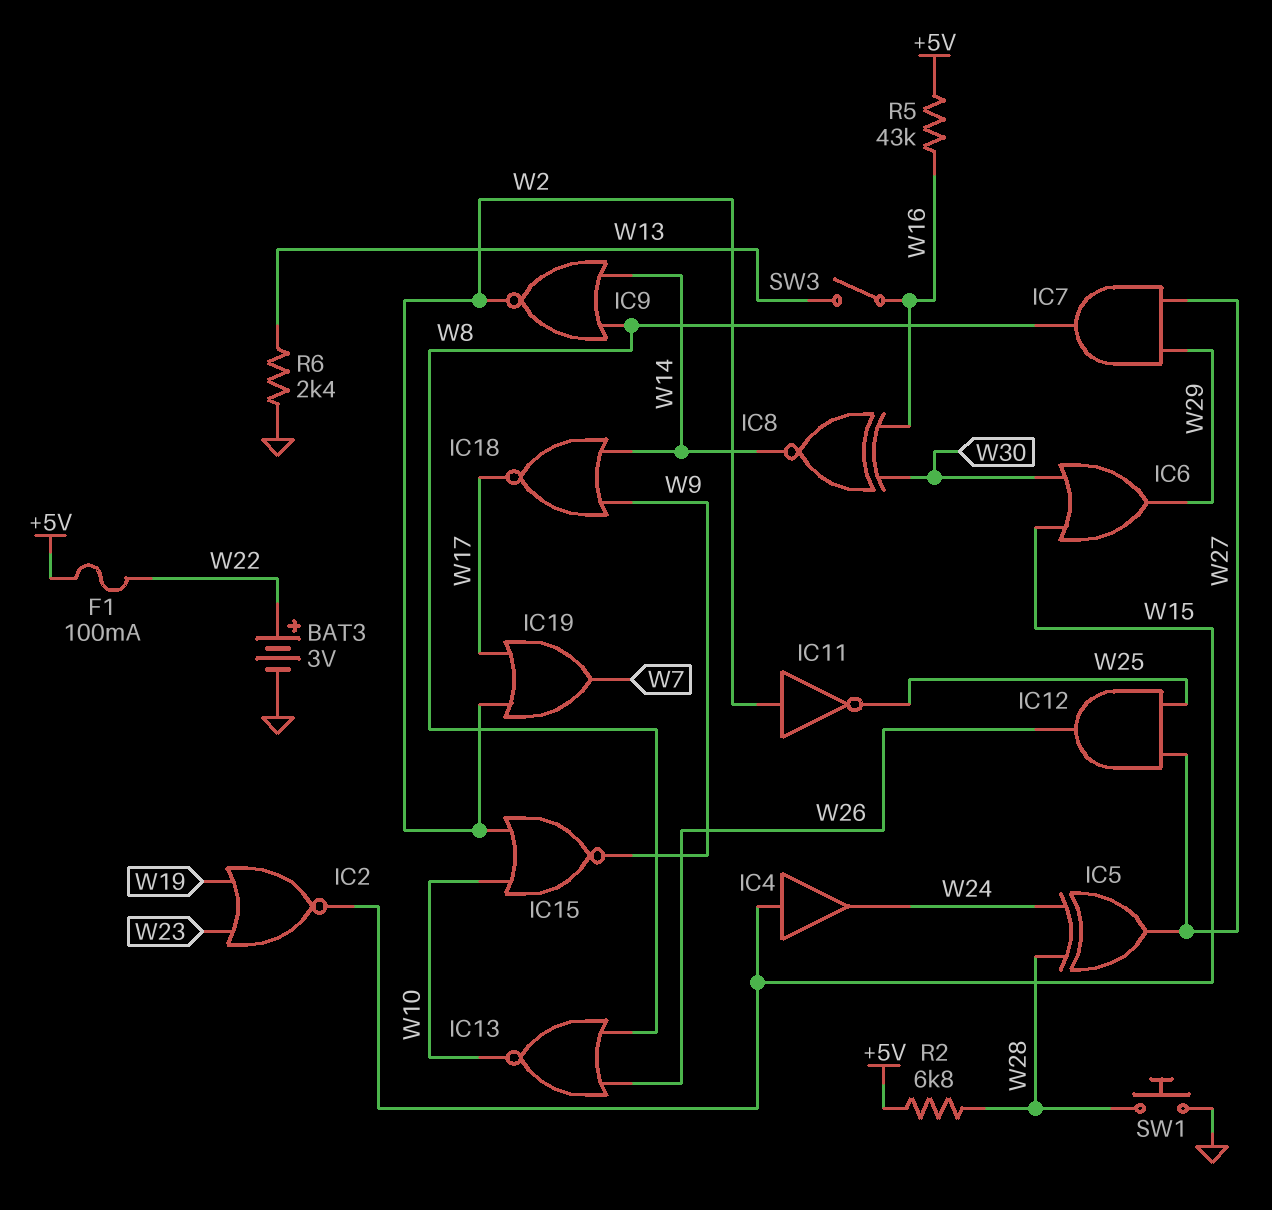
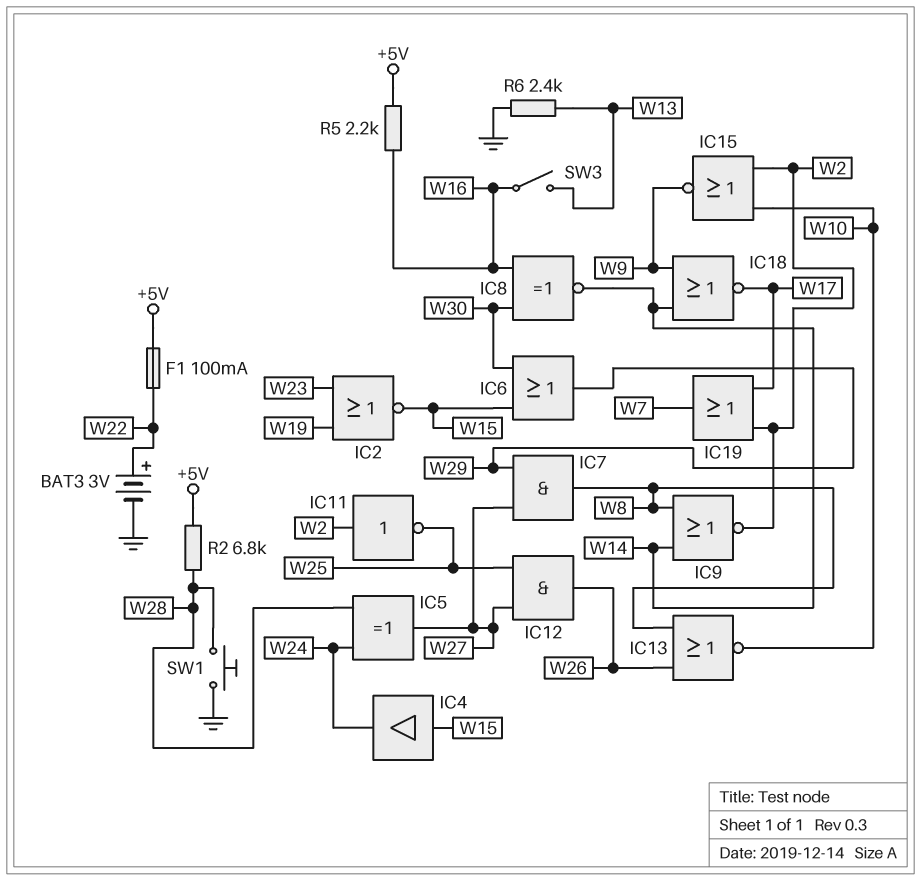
R5: 43k (+5V, W16) -> 2.2k (+5V, W16)

